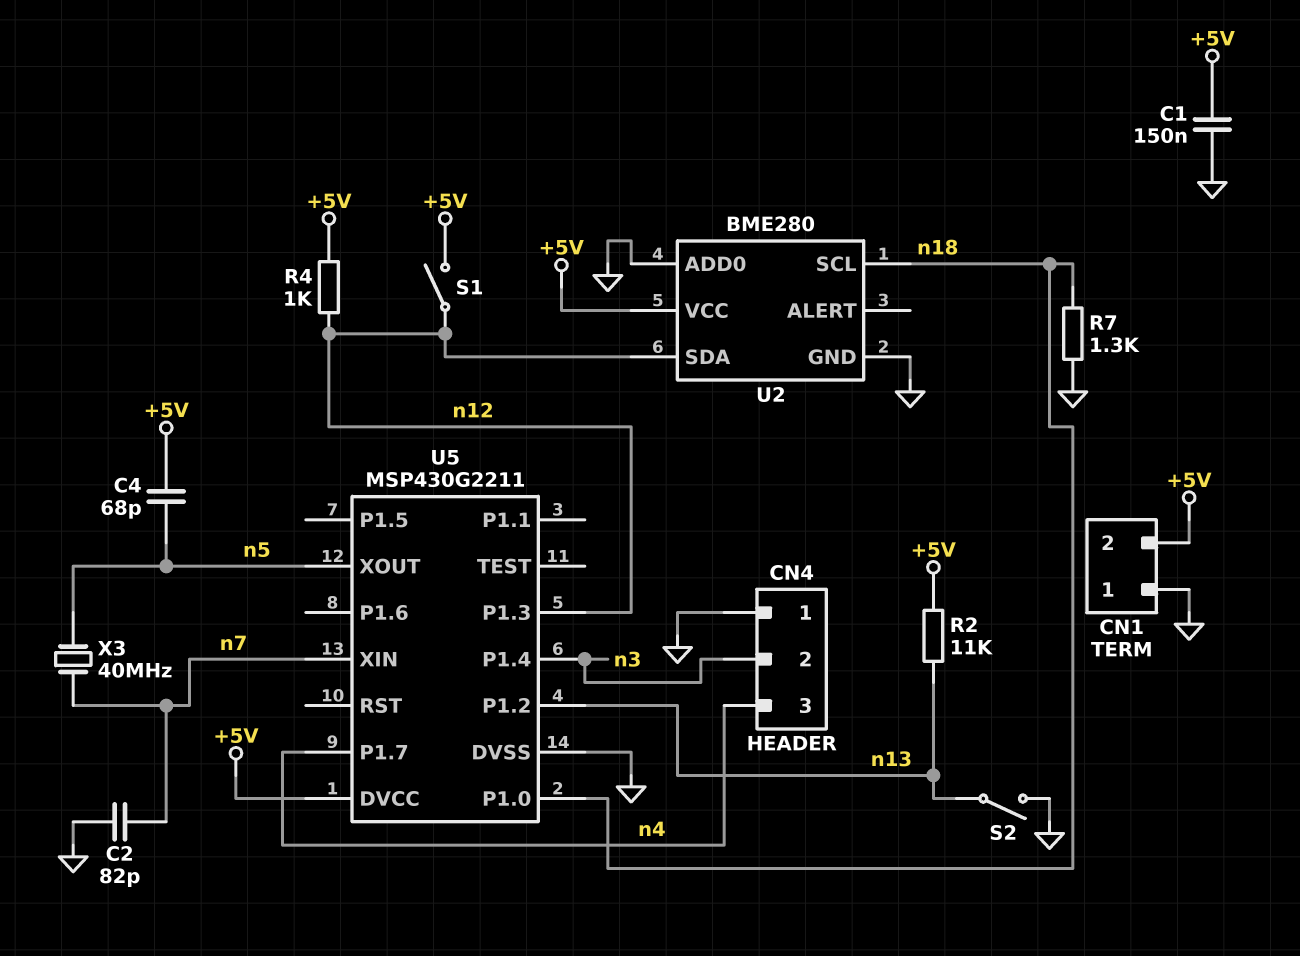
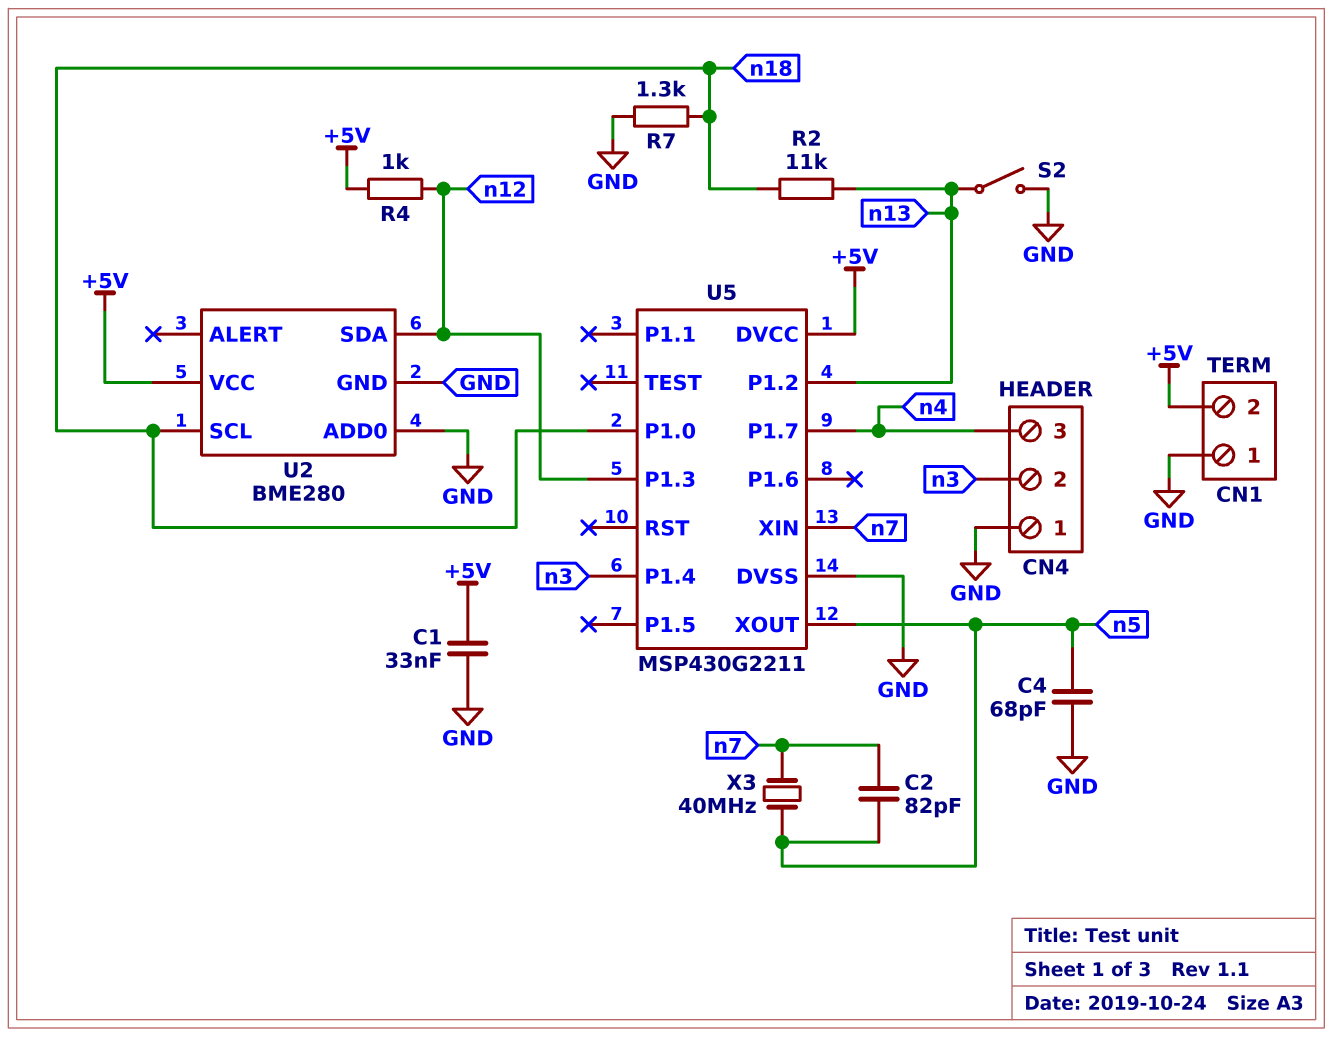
C1: 150nF (+5V, GND) -> 33nF (+5V, GND)
C2: 82pF (GND, n7) -> 82pF (n5, n7)
C4: 68pF (+5V, n5) -> 68pF (GND, n5)
R2: 11k (+5V, n13) -> 11k (n13, n18)
S1: switch (+5V, n12) -> none

